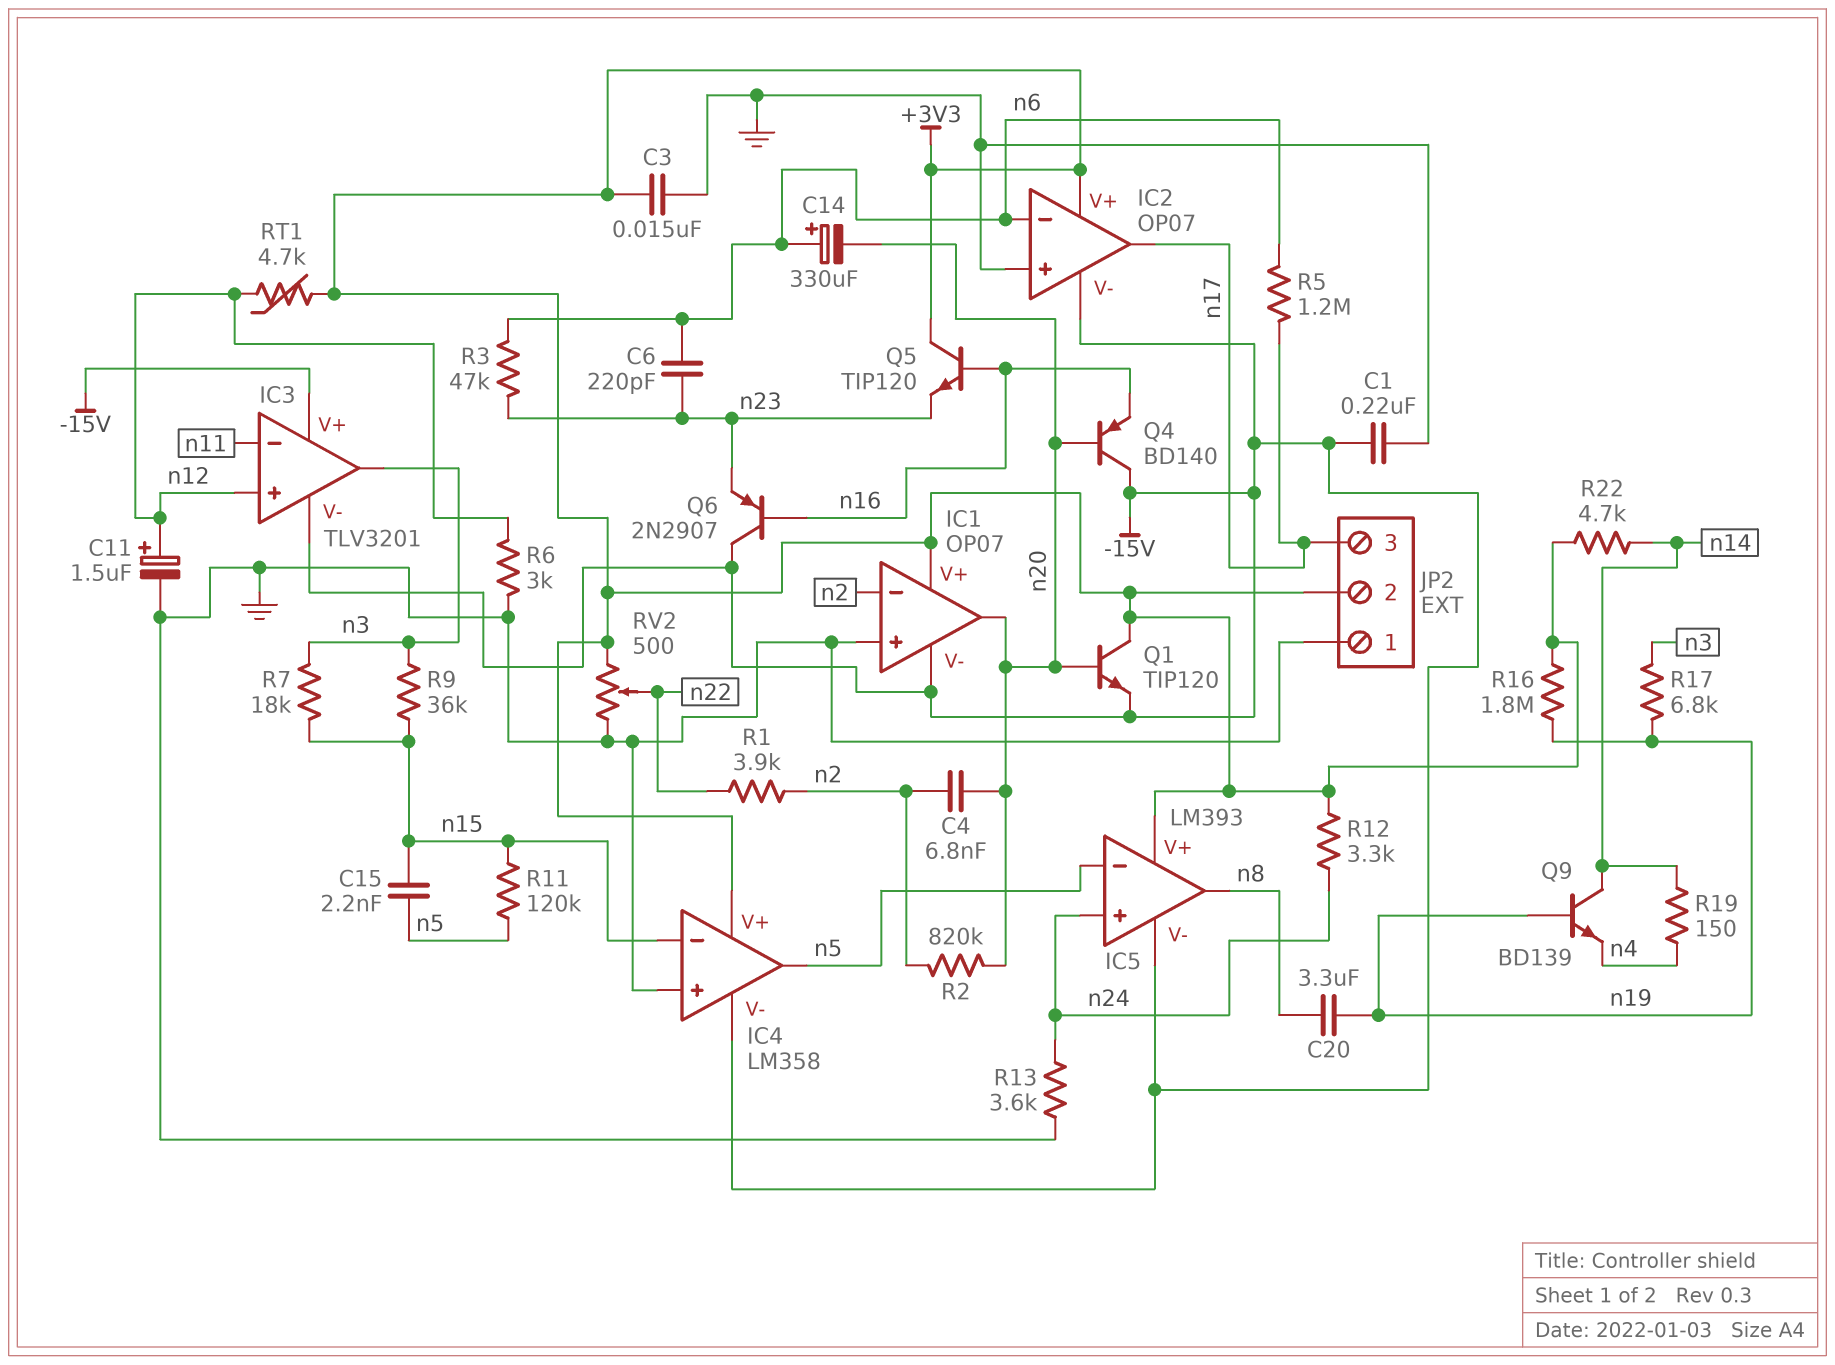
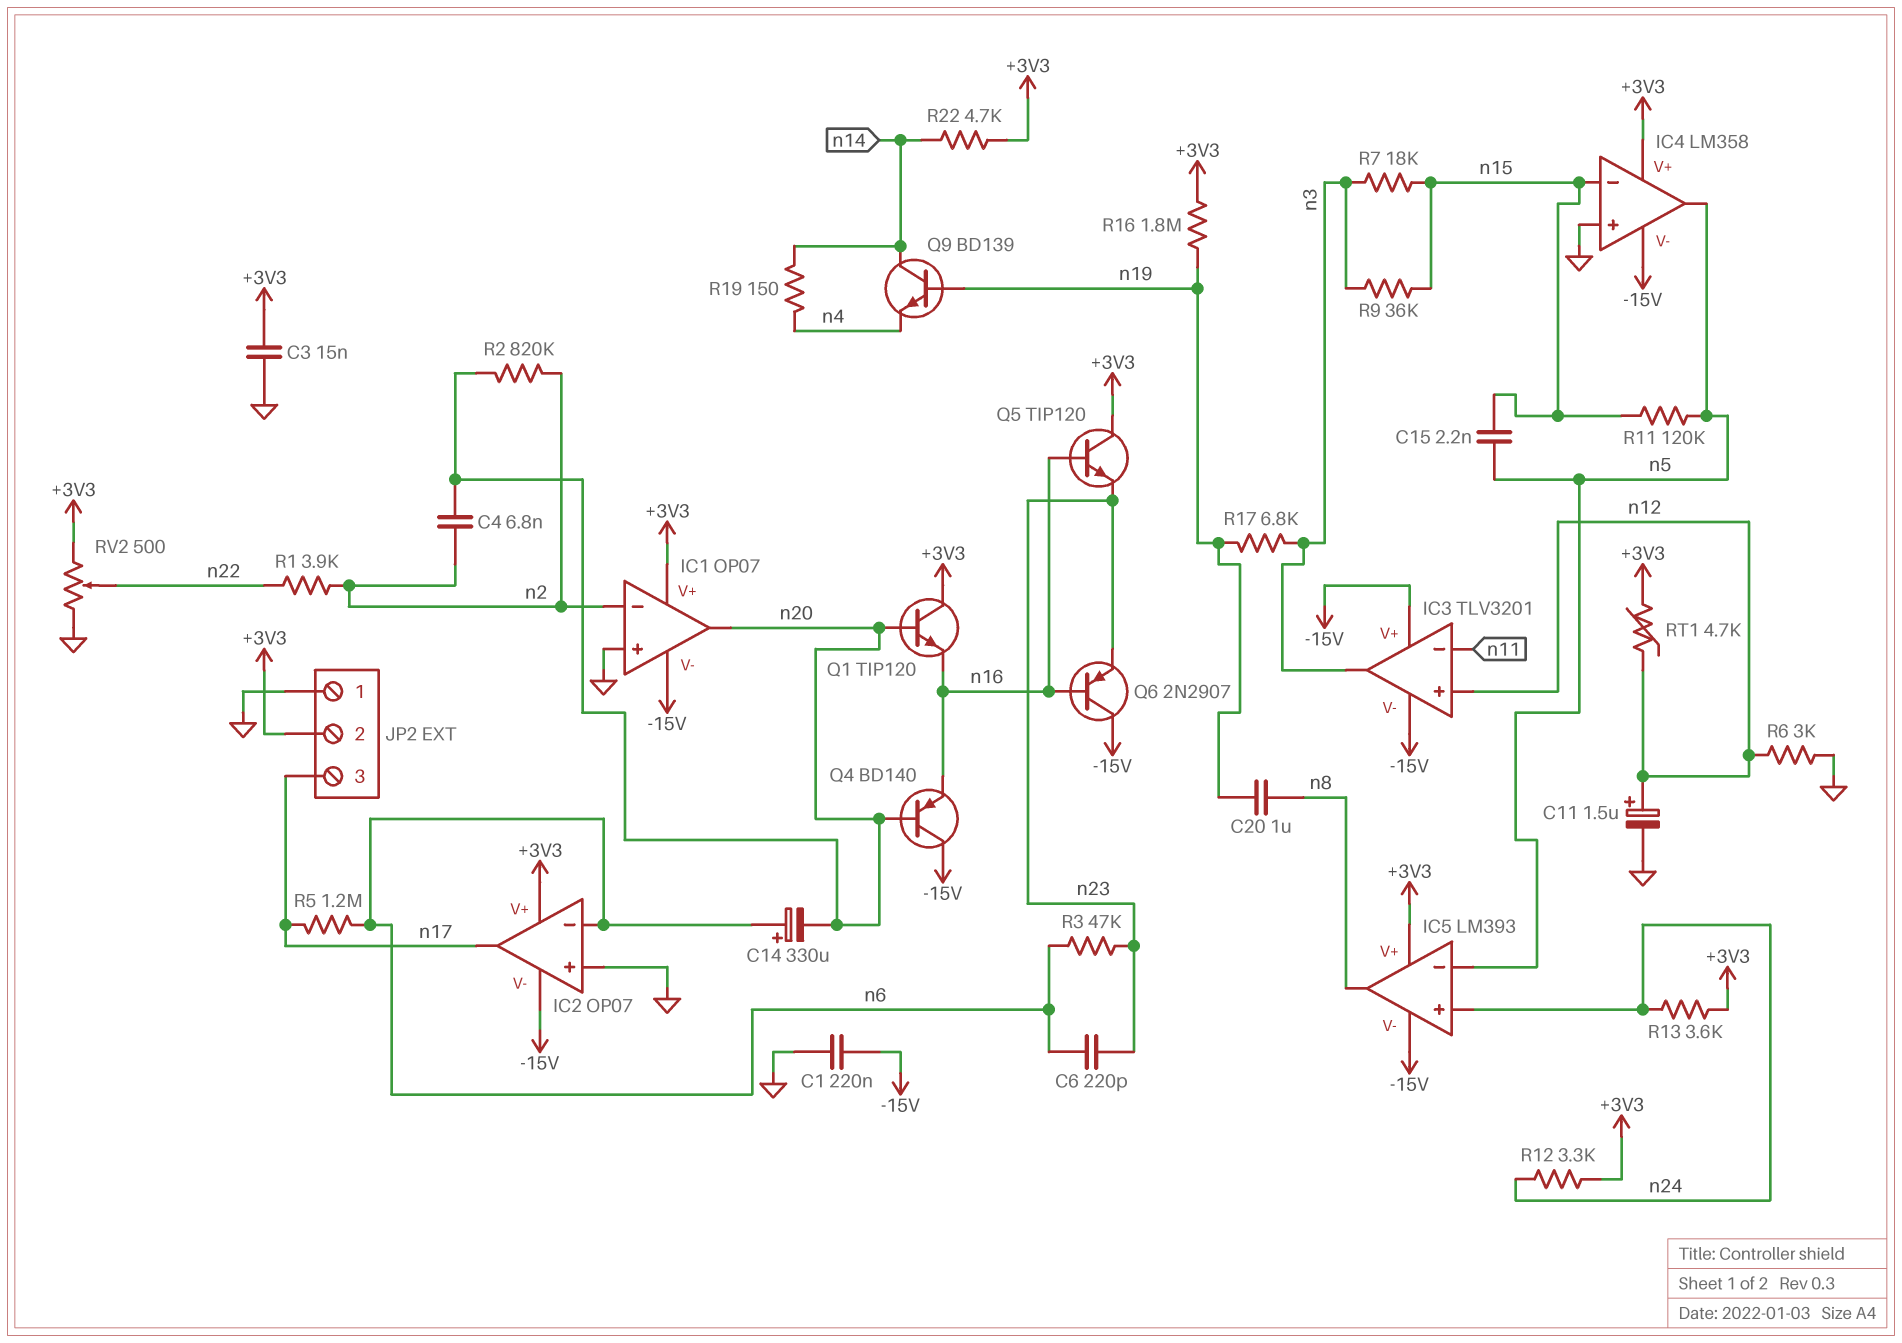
C20: 3.3uF (n8, n19) -> 1uF (n8, n19)
Q1: NPN TIP120 (B n20, C +3V3, E -15V) -> NPN TIP120 (B n20, C +3V3, E n16)
R13: 3.6k (GND, n24) -> 3.6k (+3V3, n24)

